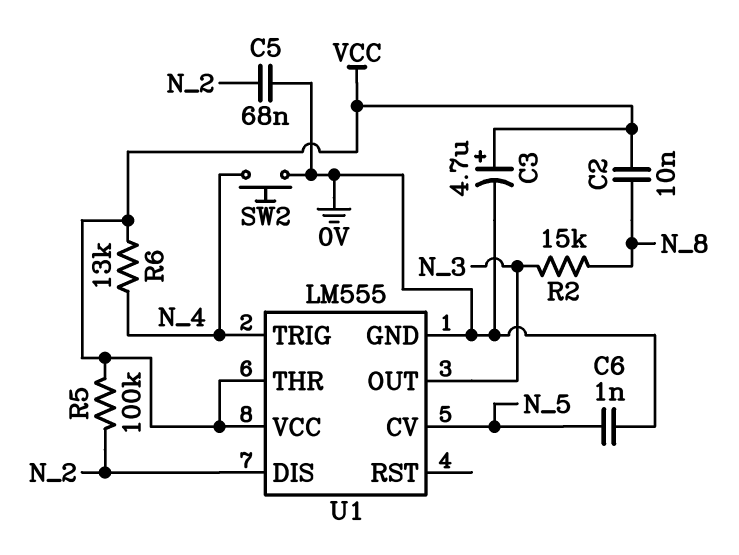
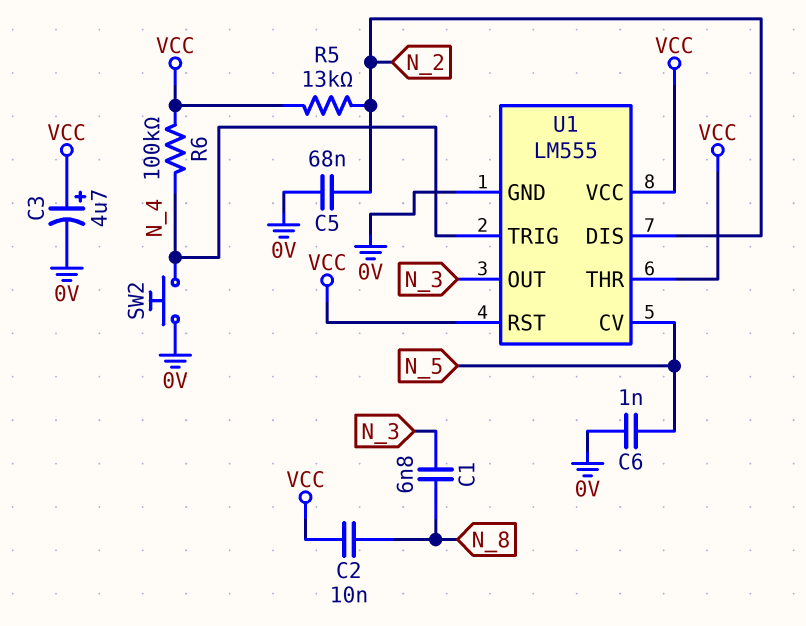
C1: none -> 6.8nF (N_3, N_8)
R2: 15k (N_3, N_8) -> none
R5: 100k (N_2, VCC) -> 13k (N_2, VCC)
R6: 13k (N_4, VCC) -> 100k (N_4, VCC)
U1 pin RST: none -> VCC

